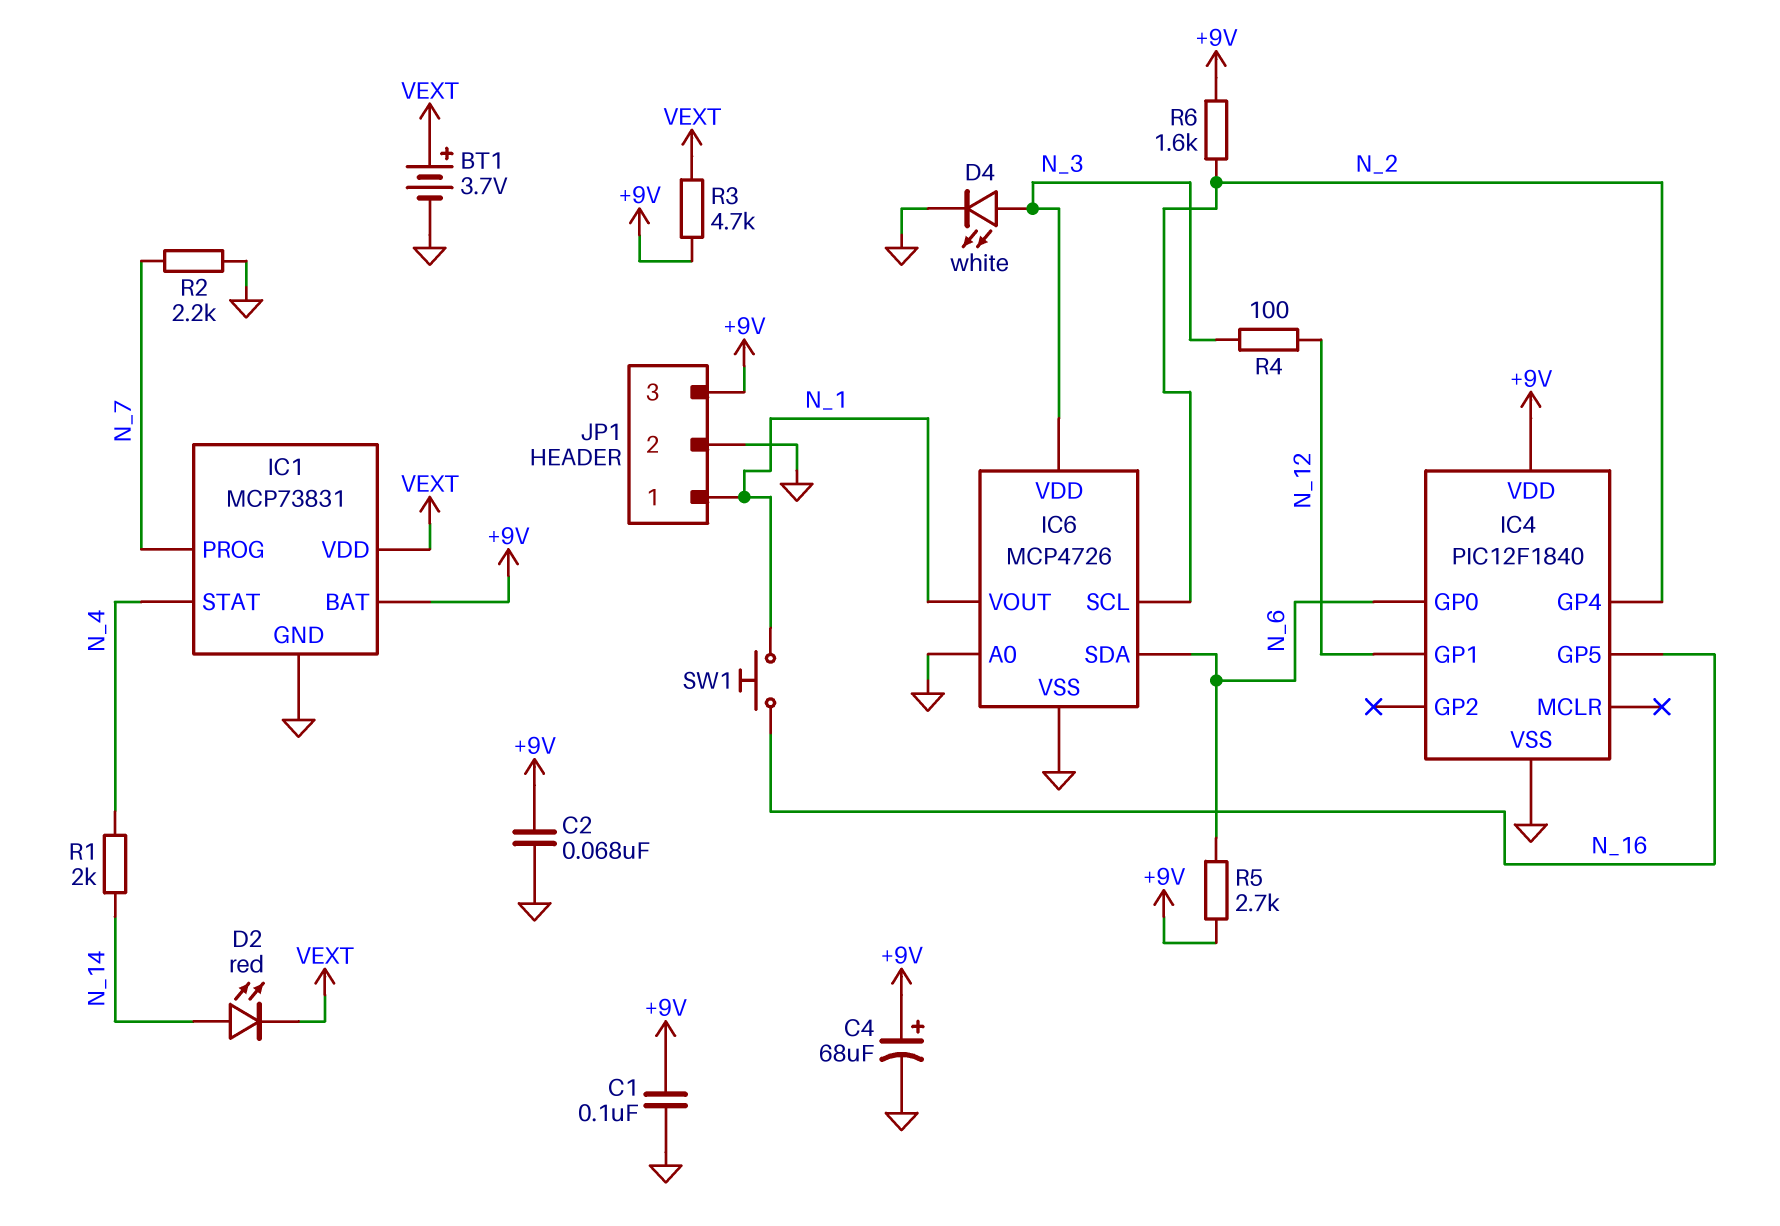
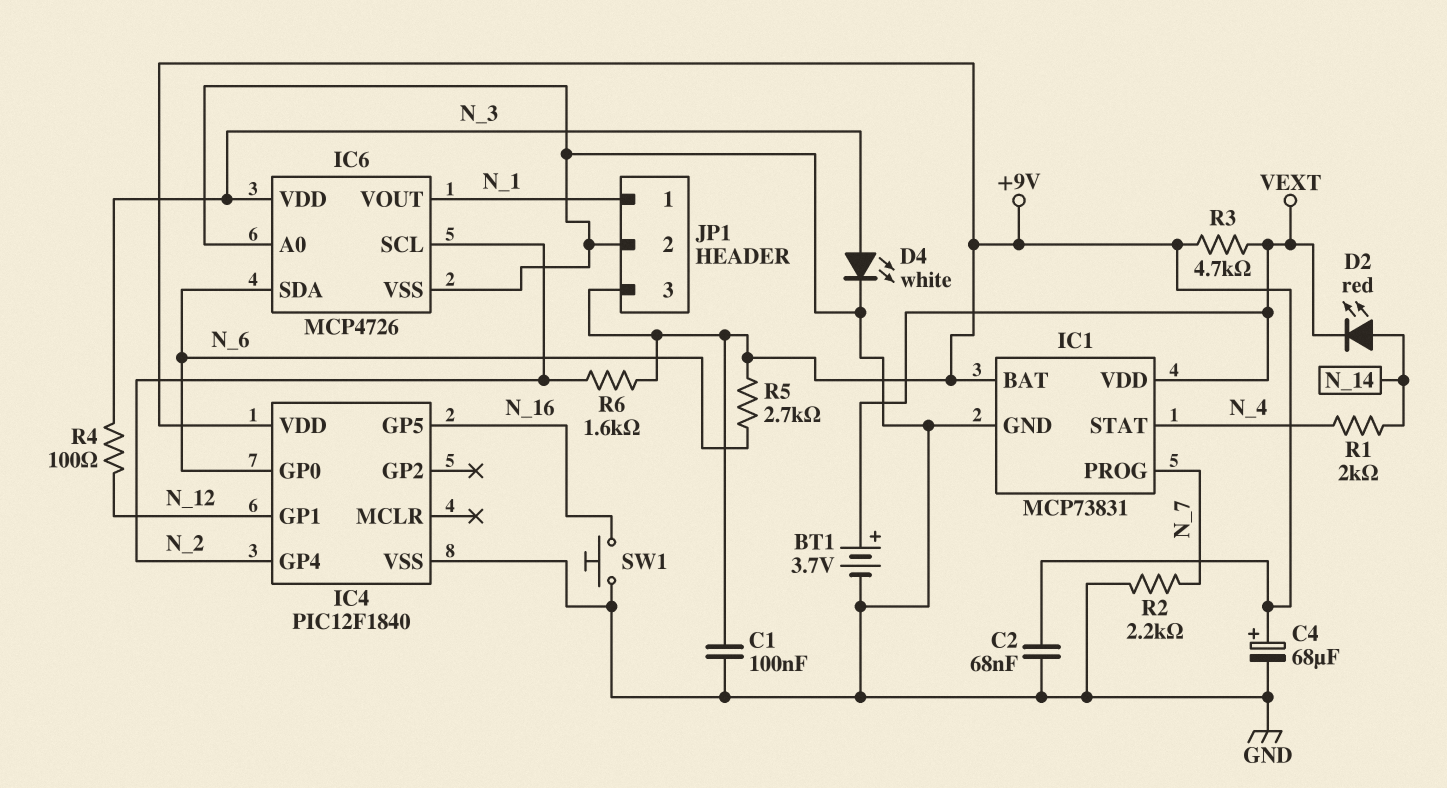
SW1: button (N_1, N_16) -> button (GND, N_16)

